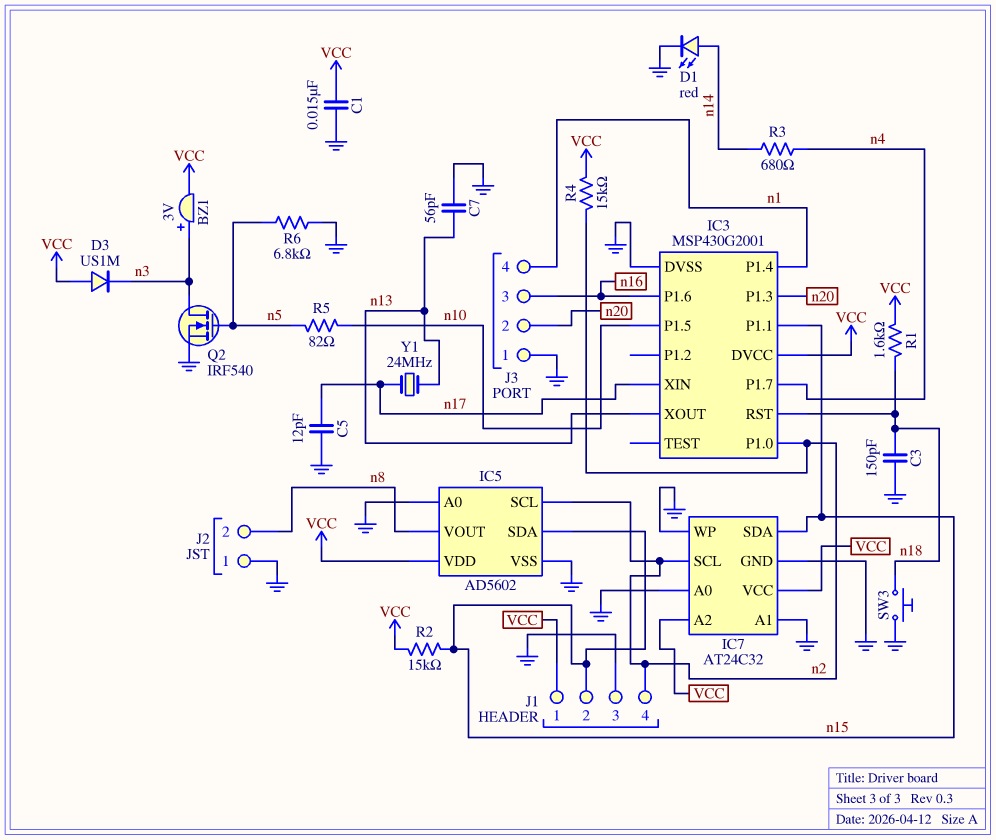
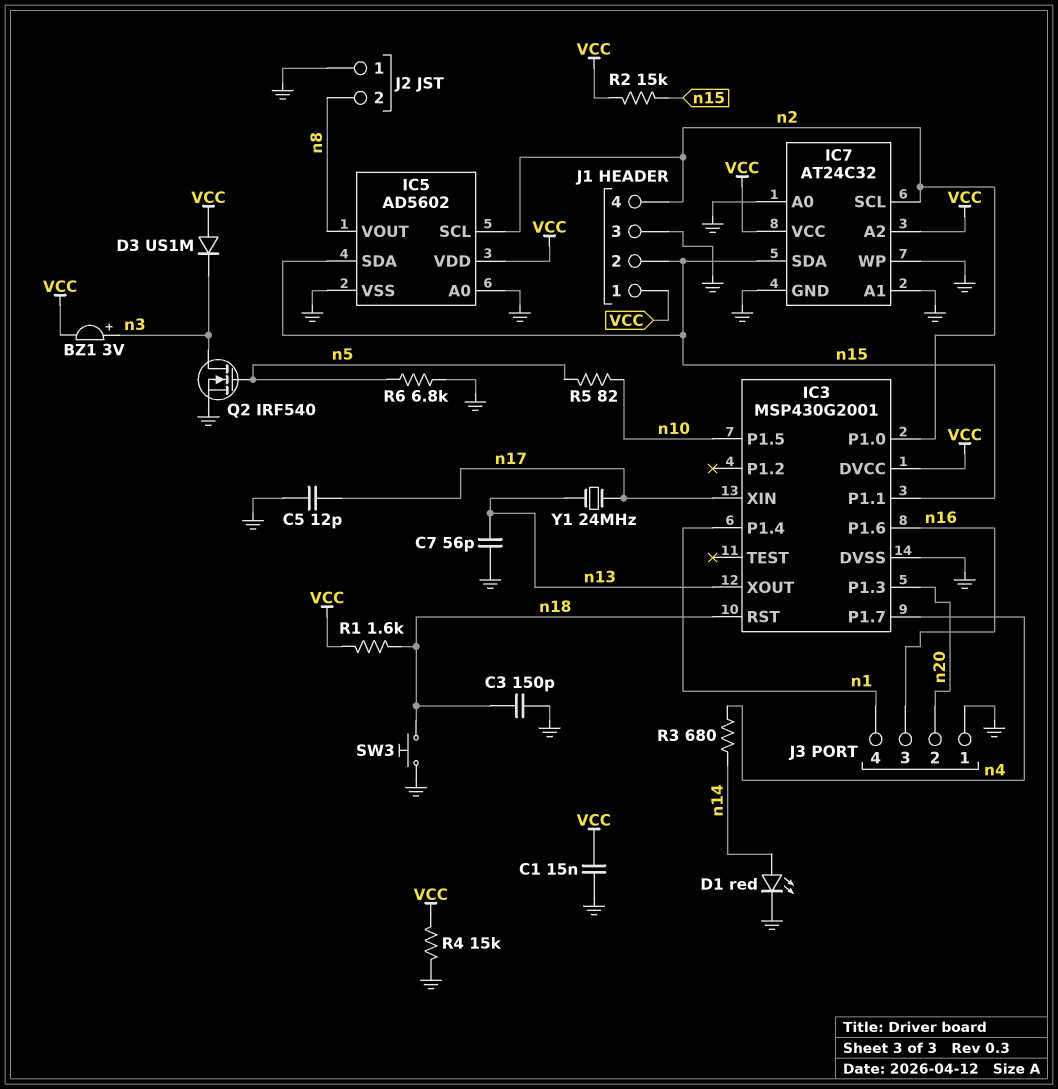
R4: 15k (VCC, n2) -> 15k (GND, VCC)

